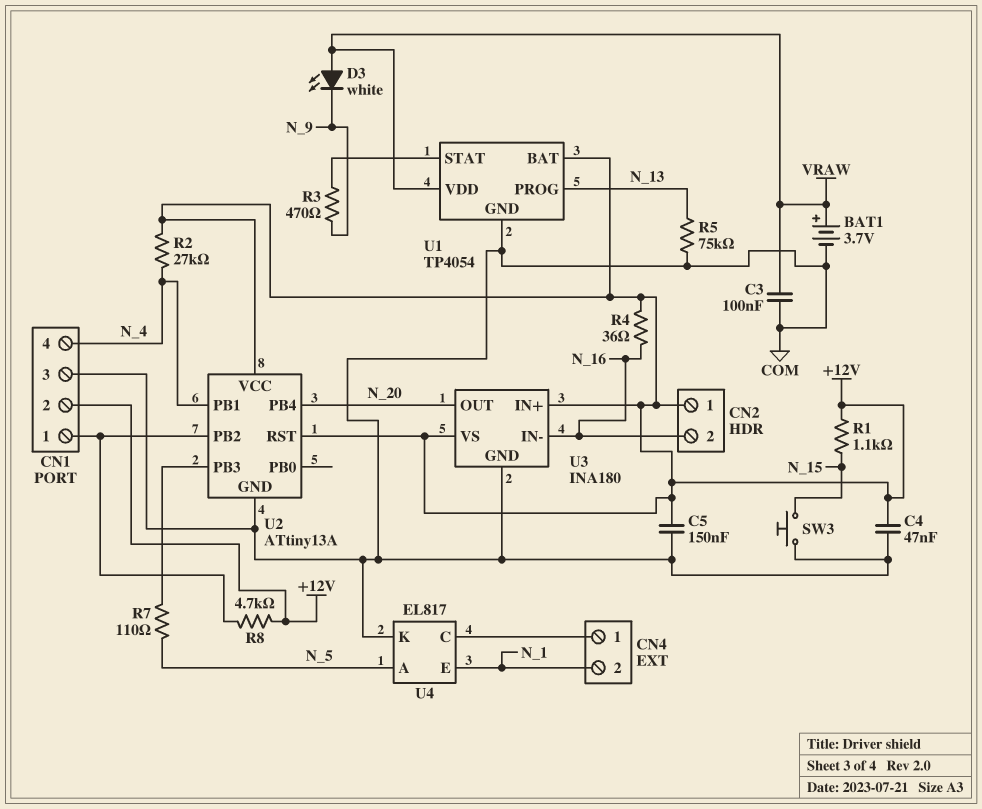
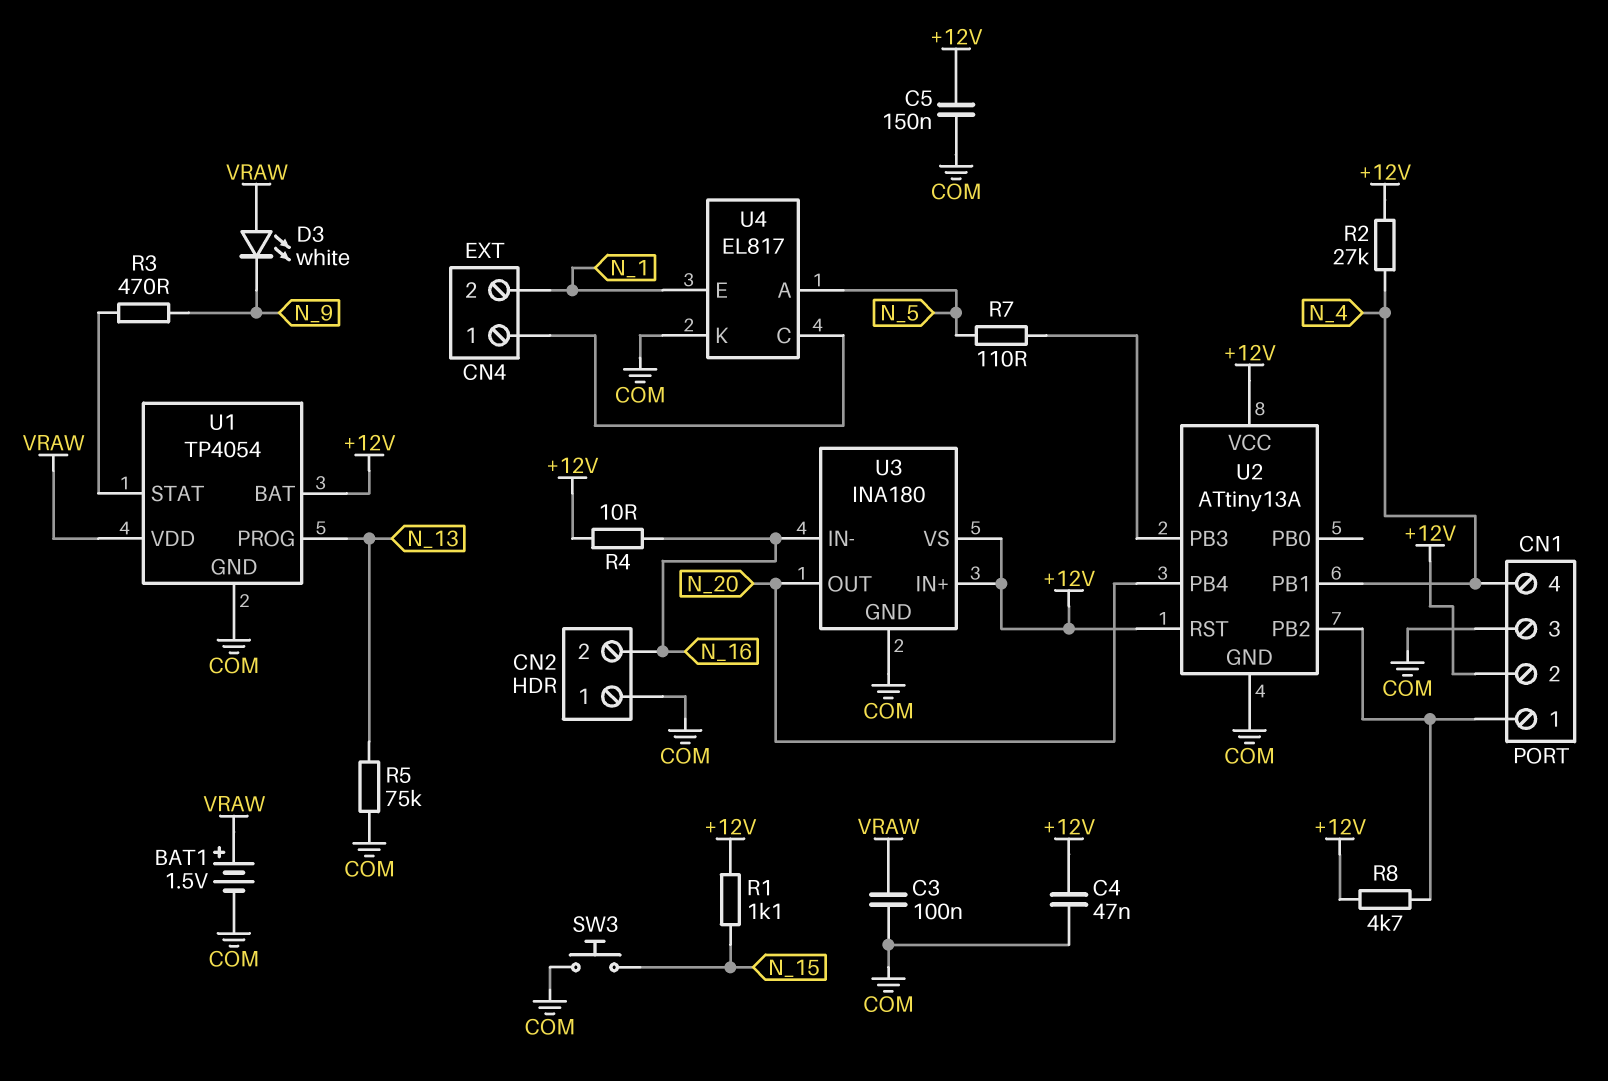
BAT1: 3.7V (plus VRAW, minus COM) -> 1.5V (plus VRAW, minus COM)
CN2 pin 1: +12V -> COM
R4: 36 (+12V, N_16) -> 10 (+12V, N_16)

